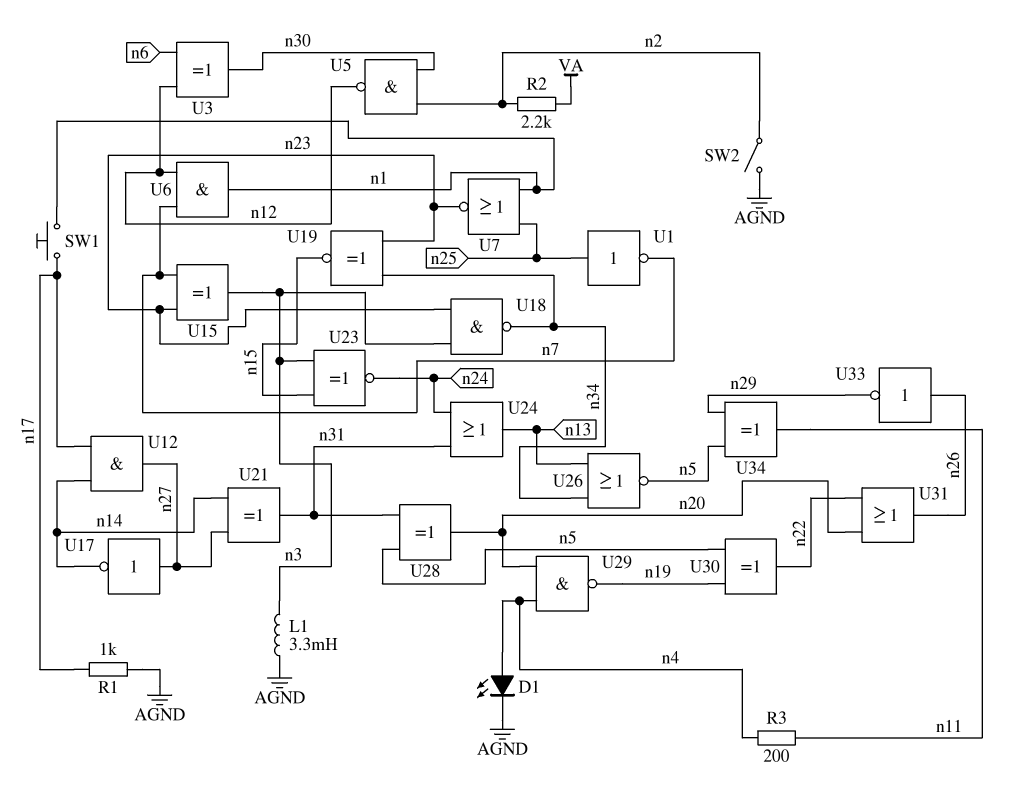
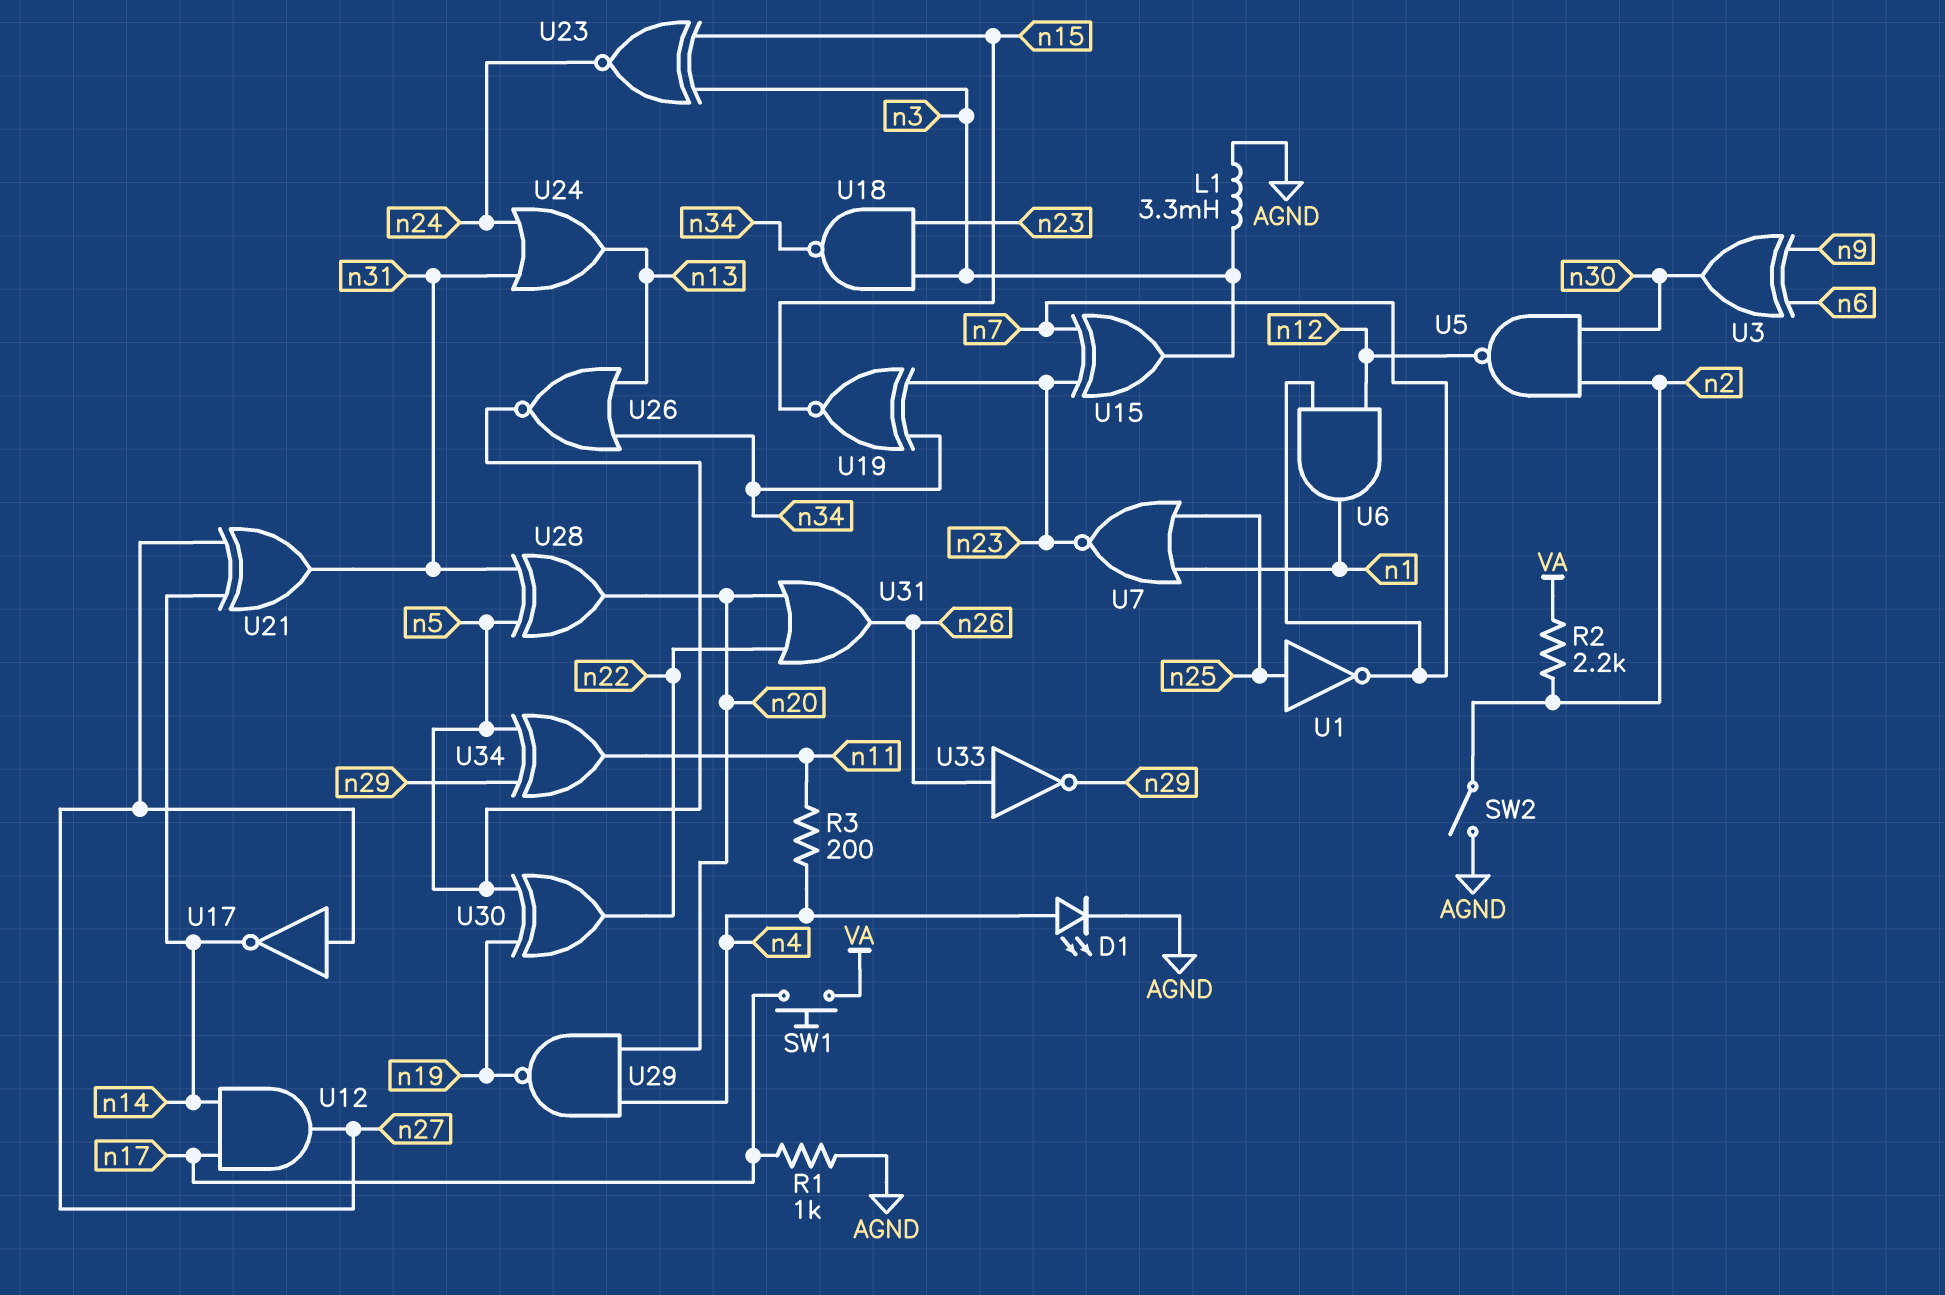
SW1: button (n1, n17) -> button (VA, n17)
U3: XOR (in n6, in n12, out n30) -> XOR (in n6, in n9, out n30)

